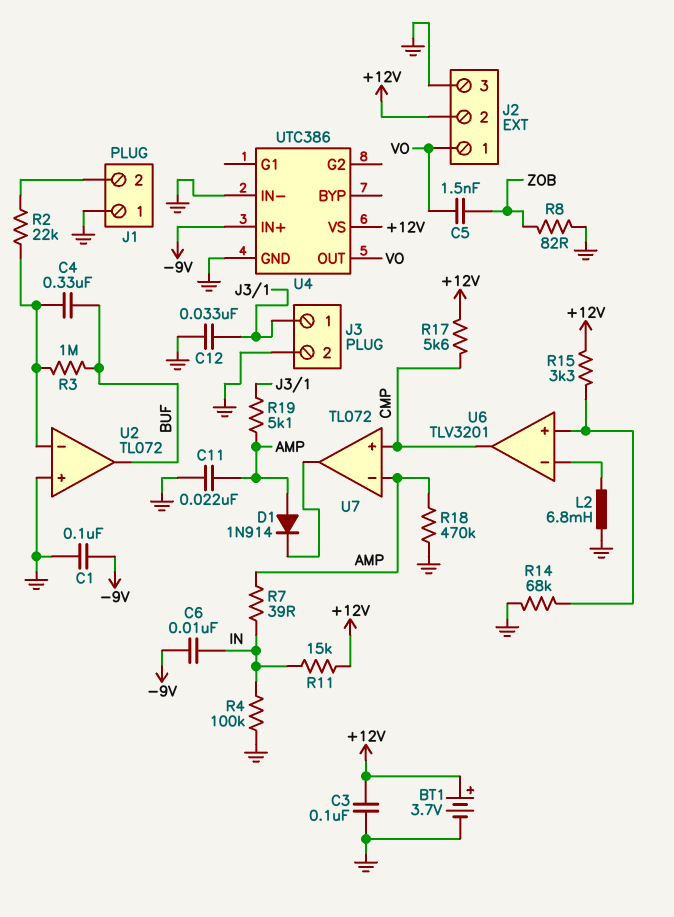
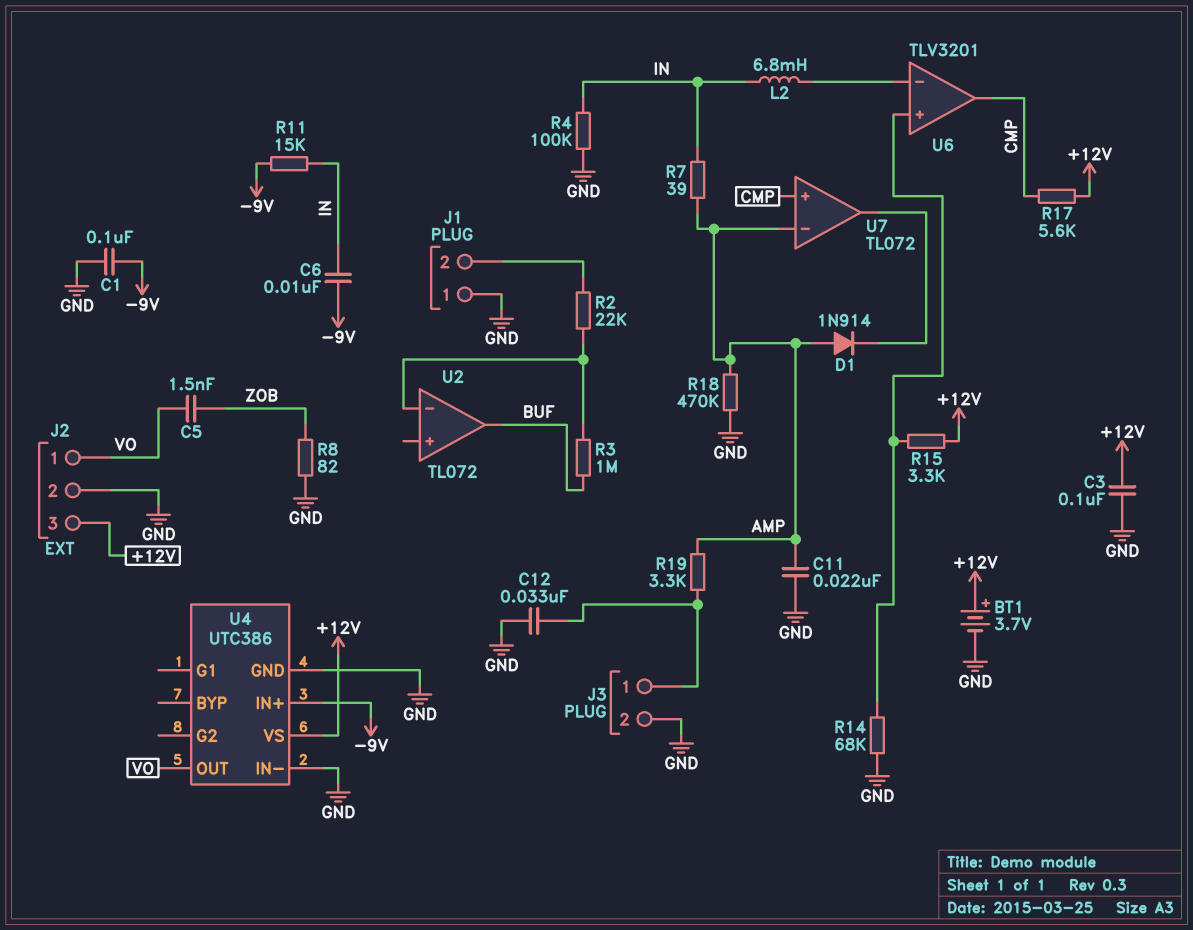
C4: 330nF (BUF, U2/in-) -> none
J2 pin 2: +12V -> GND
J2 pin 3: GND -> +12V
L2: 6.8mH (GND, U6/in-) -> 6.8mH (IN, U6/in-)
R11: 15k (+12V, IN) -> 15k (-9V, IN)
R19: 5.1k (AMP, J3/1) -> 3.3k (AMP, J3/1)
U2 pin in+: GND -> none

